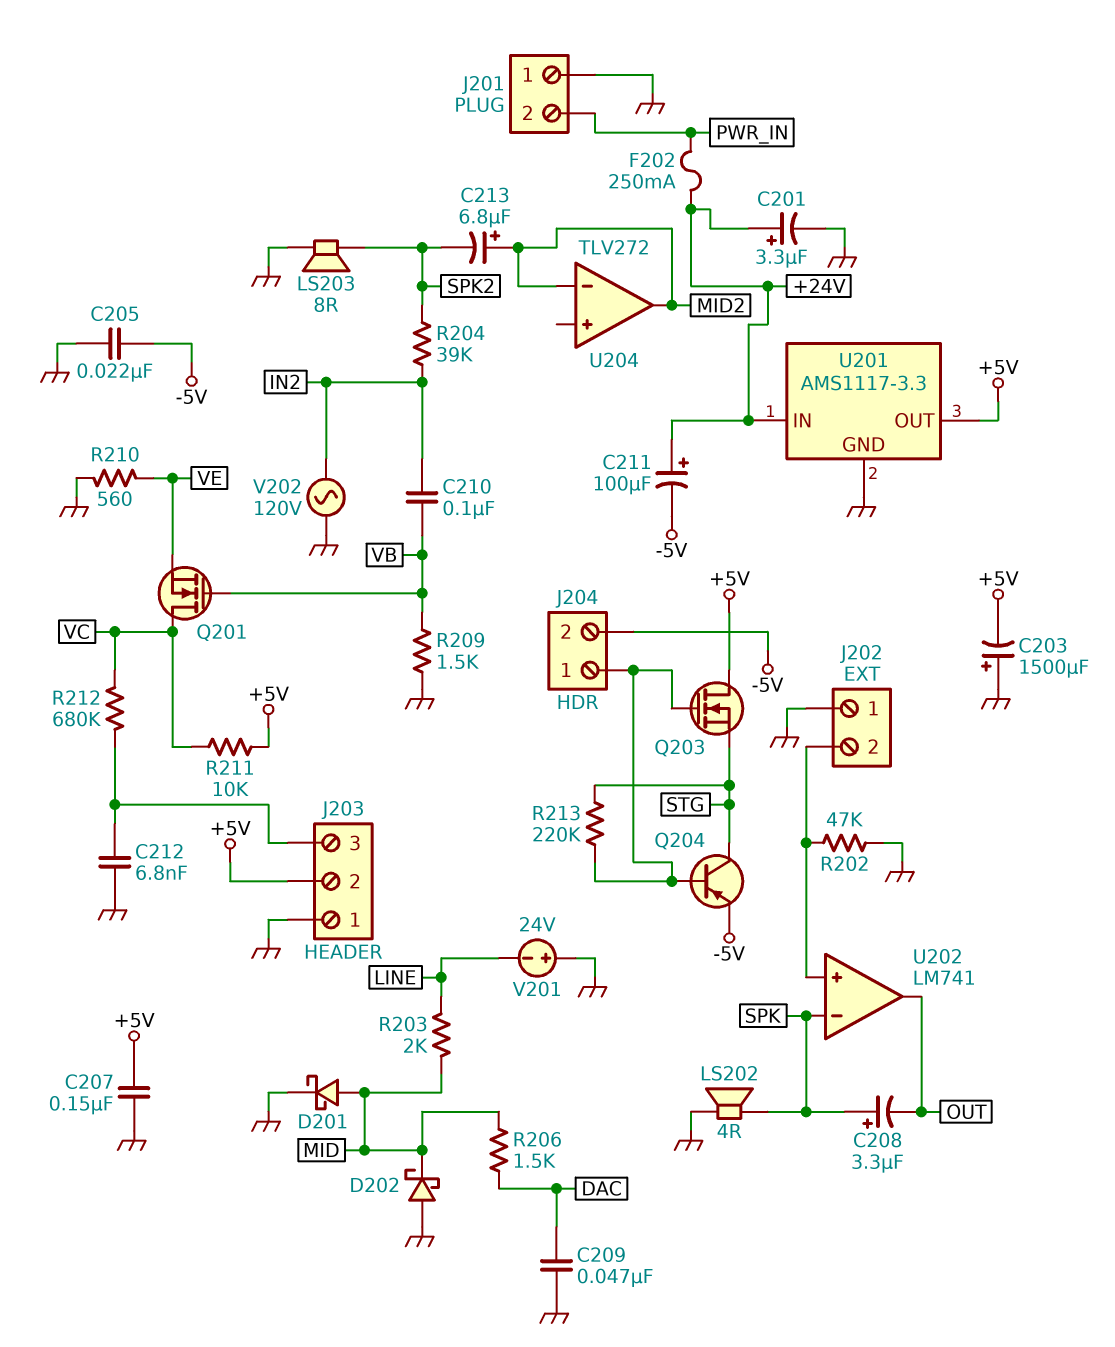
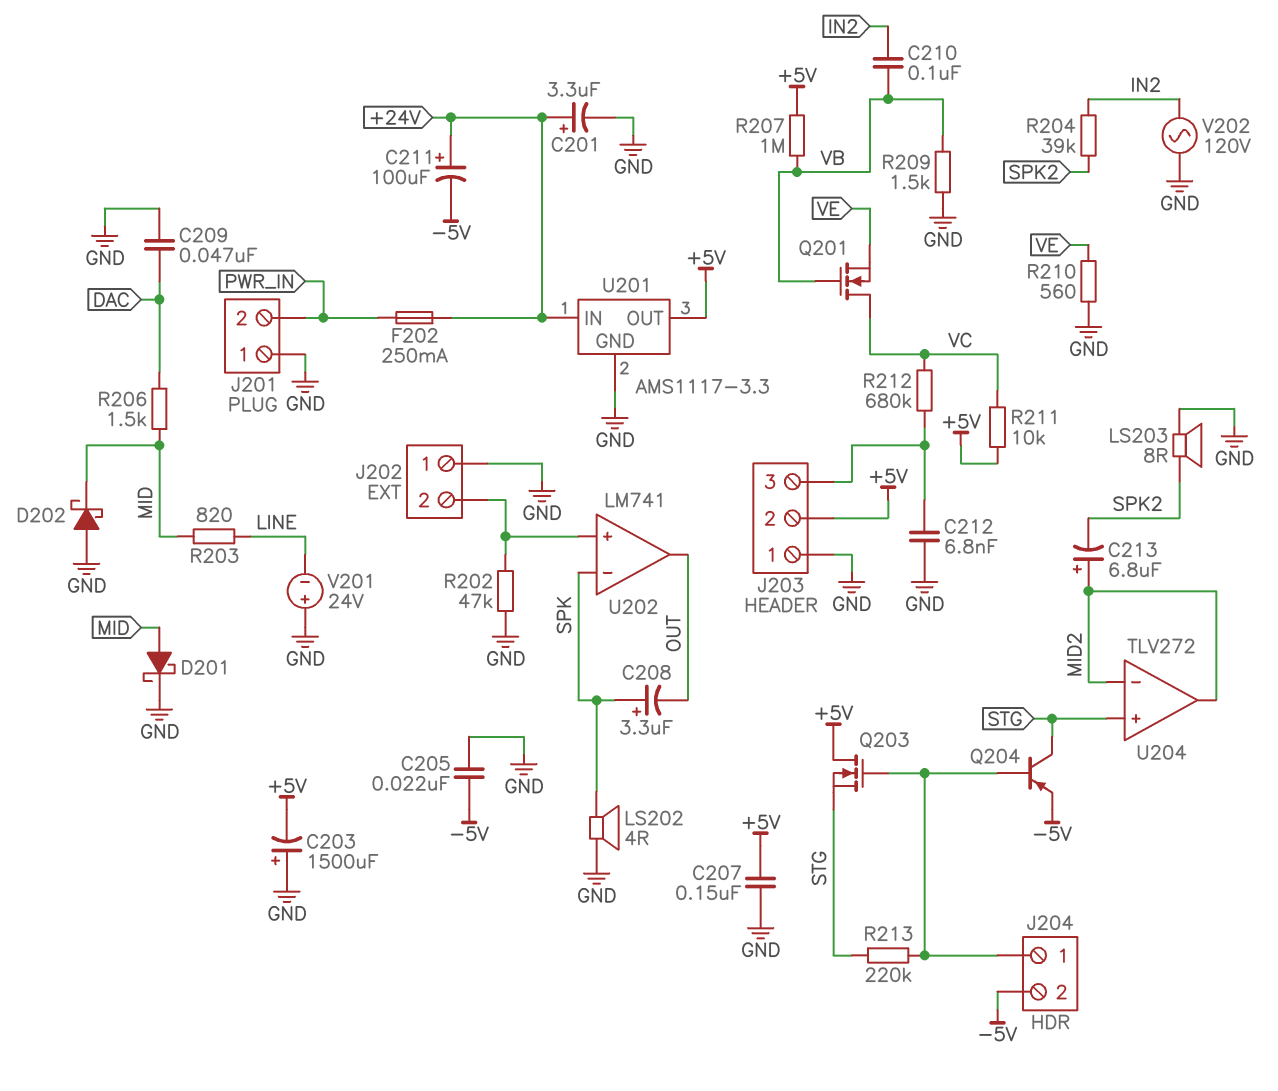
R203: 2k (LINE, MID) -> 820 (LINE, MID)
R207: none -> 1M (+5V, VB)
U204 pin in+: none -> STG

